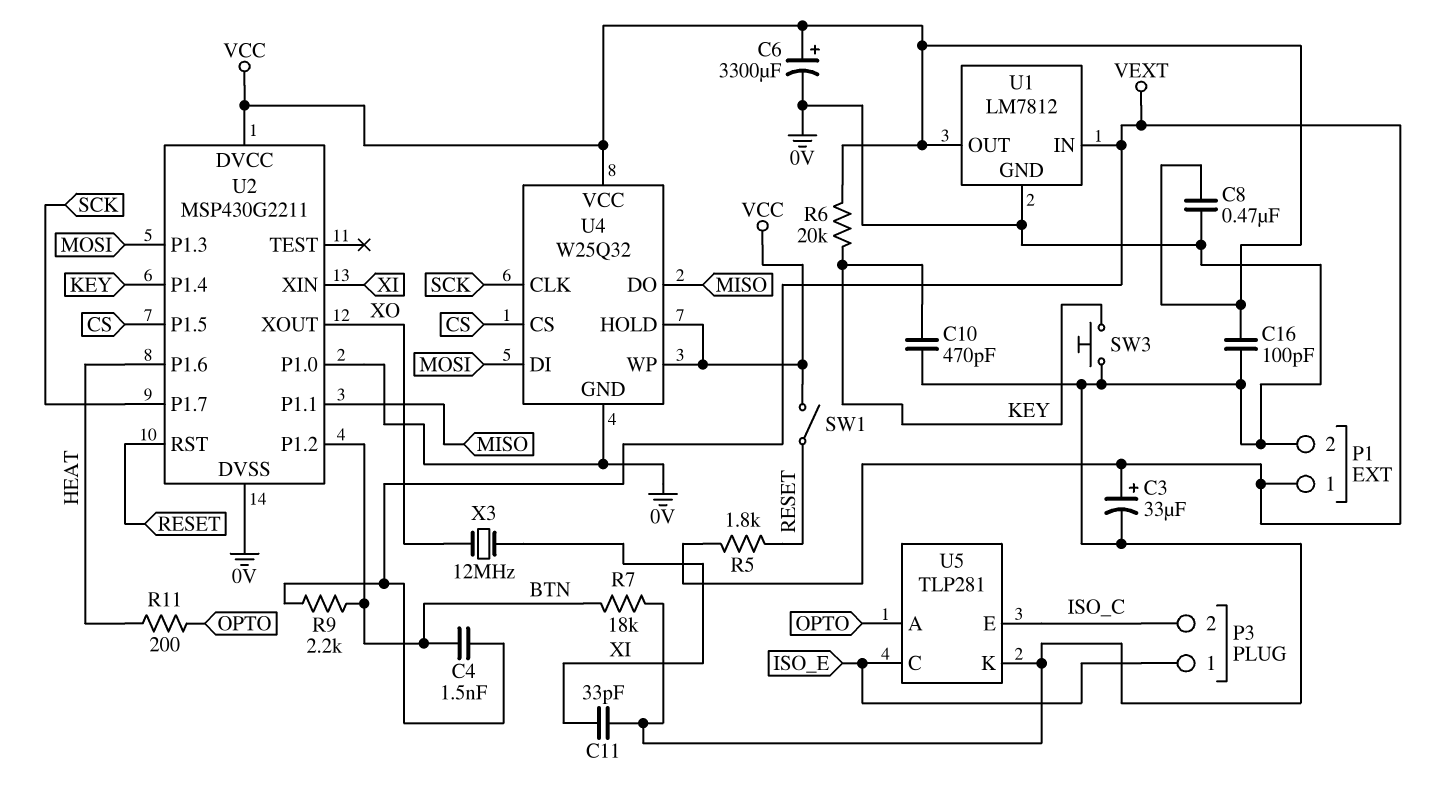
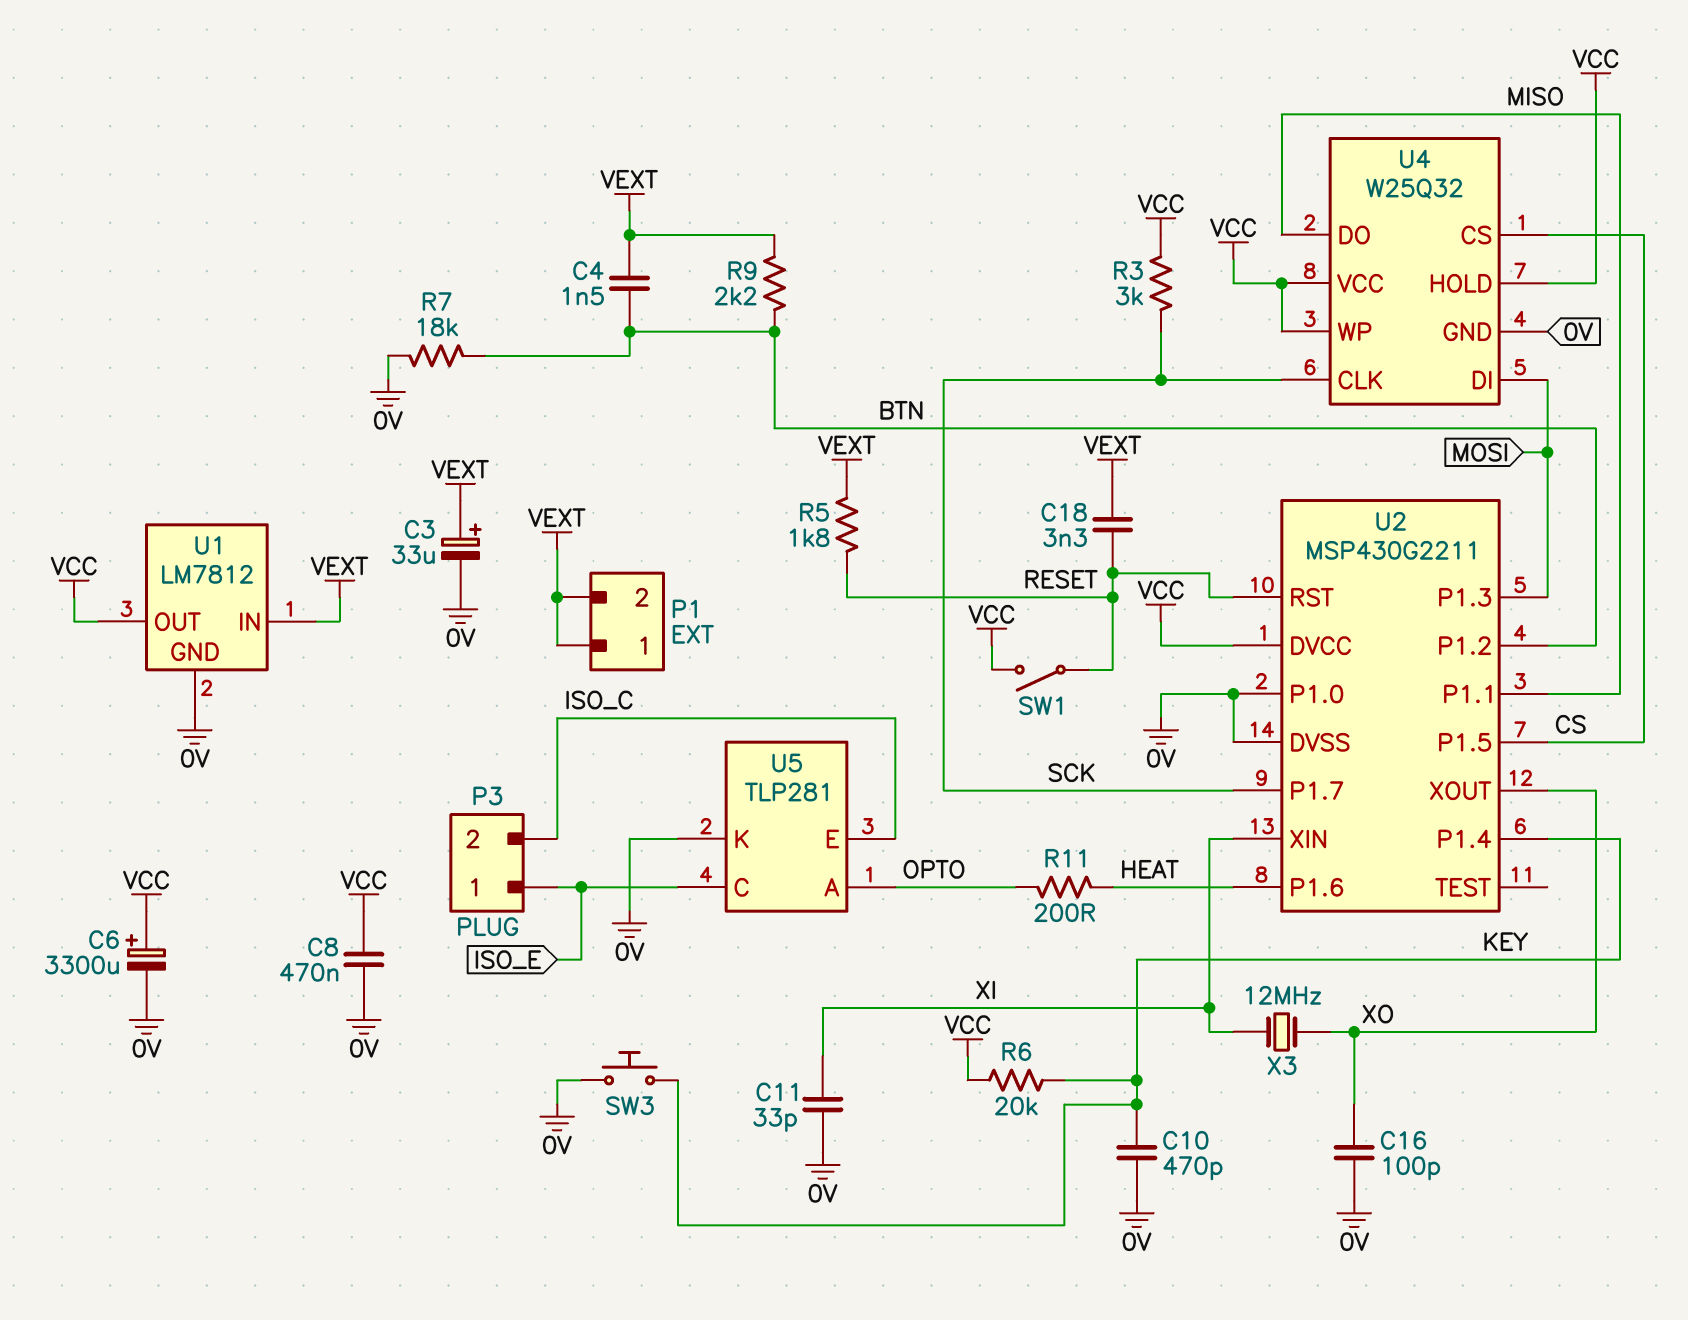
C16: 100pF (0V, VCC) -> 100pF (0V, XO)
C18: none -> 3.3nF (RESET, VEXT)
P1 pin 2: 0V -> VEXT
R3: none -> 3k (SCK, VCC)

